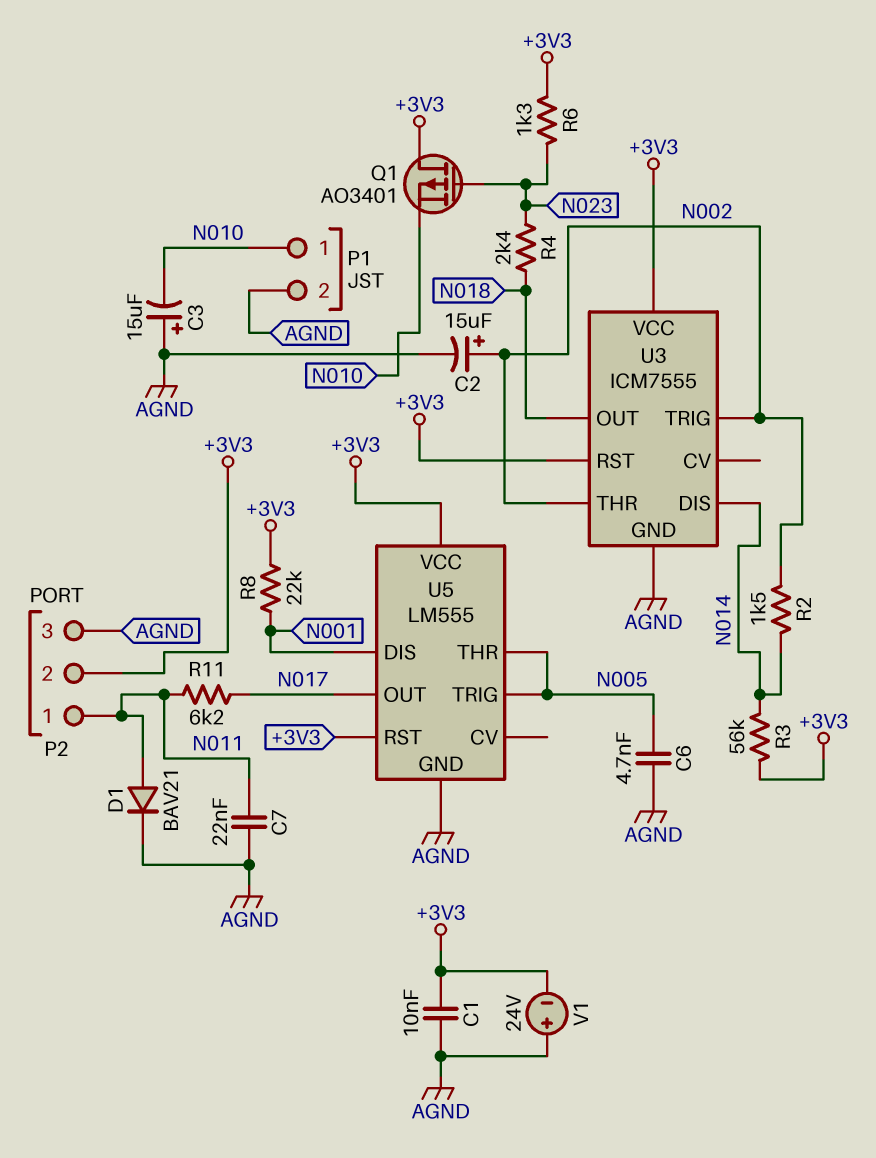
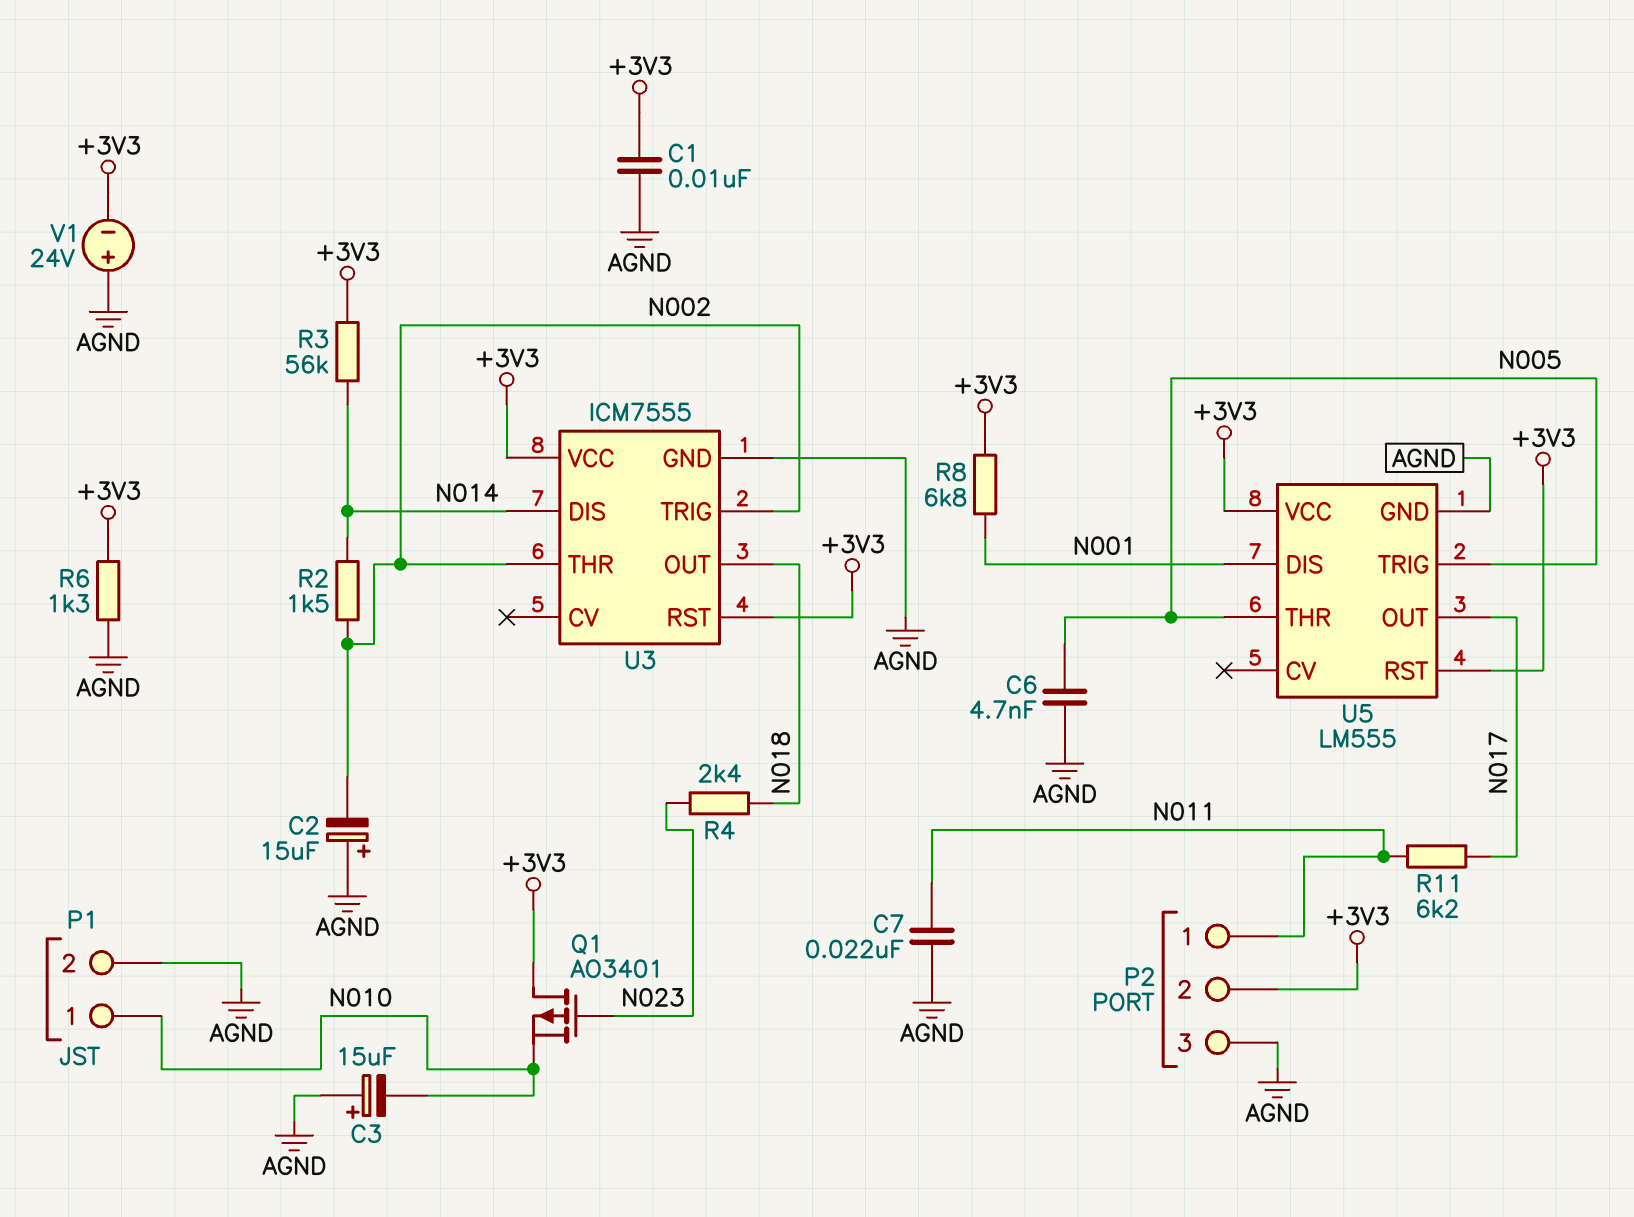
C2: 15uF (plus N002, minus AGND) -> 15uF (plus AGND, minus N002)
D1: diode BAV21 (A N011, K AGND) -> none
R6: 1.3k (+3V3, N023) -> 1.3k (+3V3, AGND)
R8: 22k (+3V3, N001) -> 6.8k (+3V3, N001)

